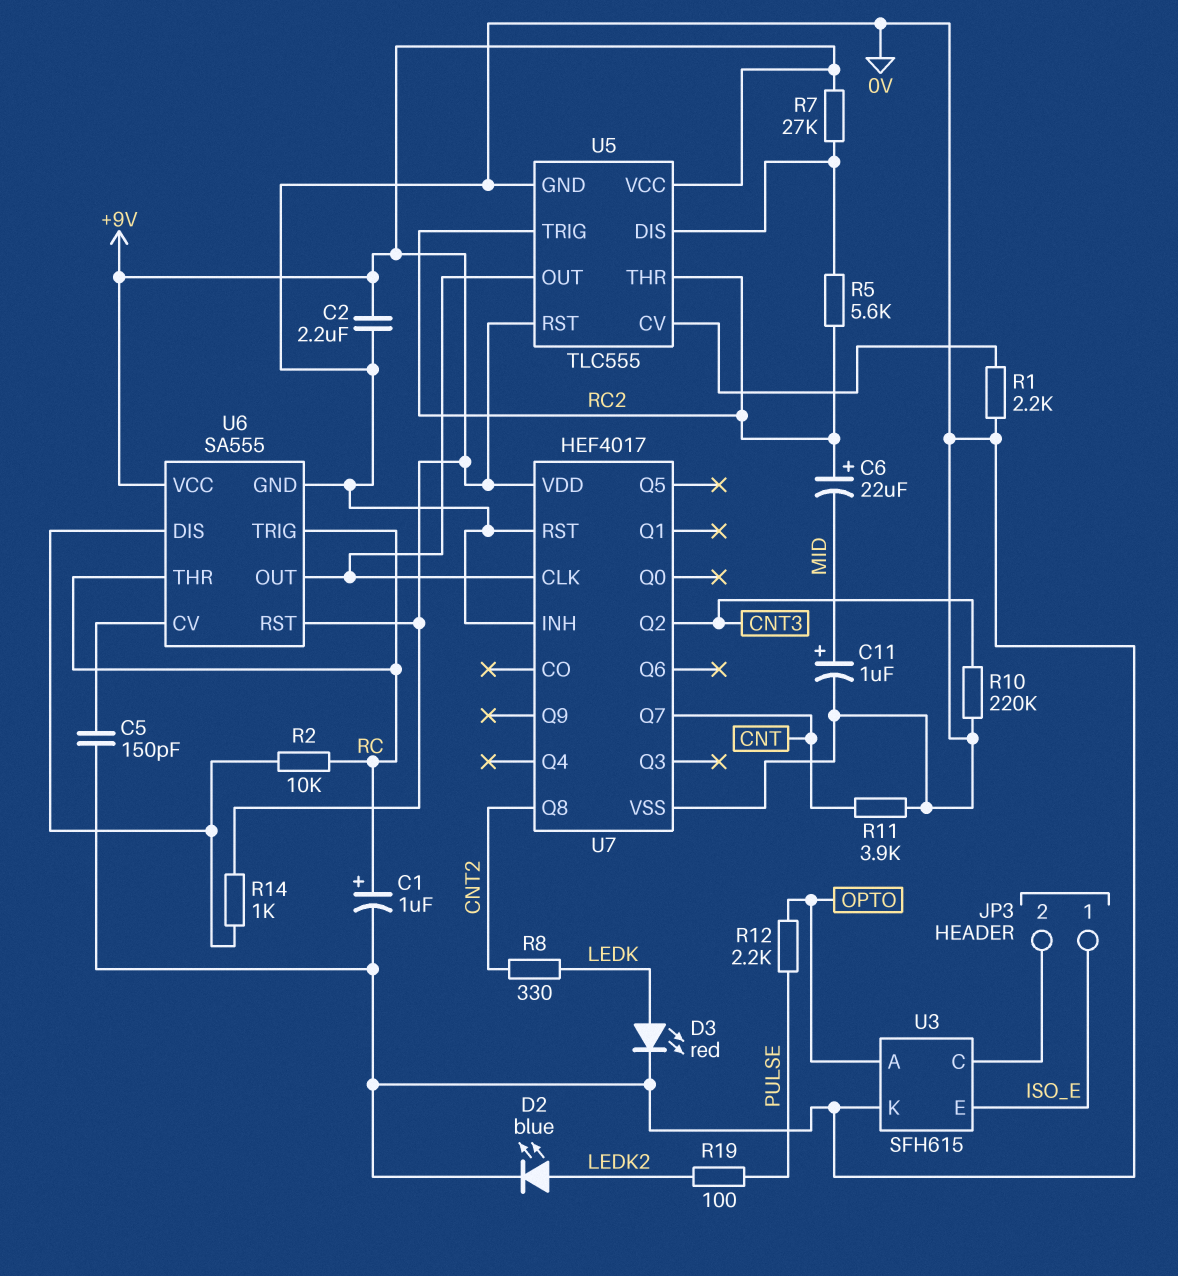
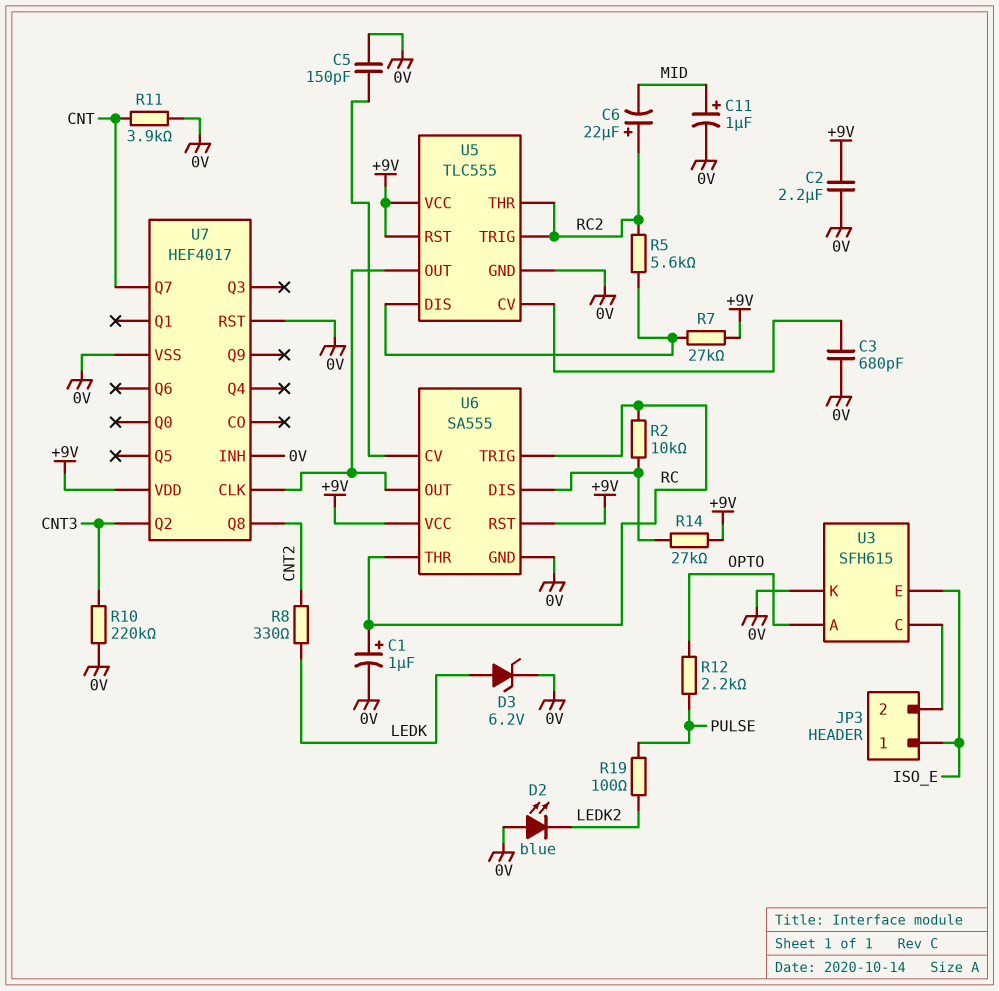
C3: none -> 680pF (0V, U5/CV)
D2: LED blue (A LEDK2, K 0V) -> LED blue (A 0V, K LEDK2)
D3: LED red (A LEDK, K 0V) -> zener 6.2V (A LEDK, K 0V)
R1: 2.2k (0V, U5/CV) -> none
R14: 1k (+9V, U6/DIS) -> 27k (+9V, U6/DIS)

